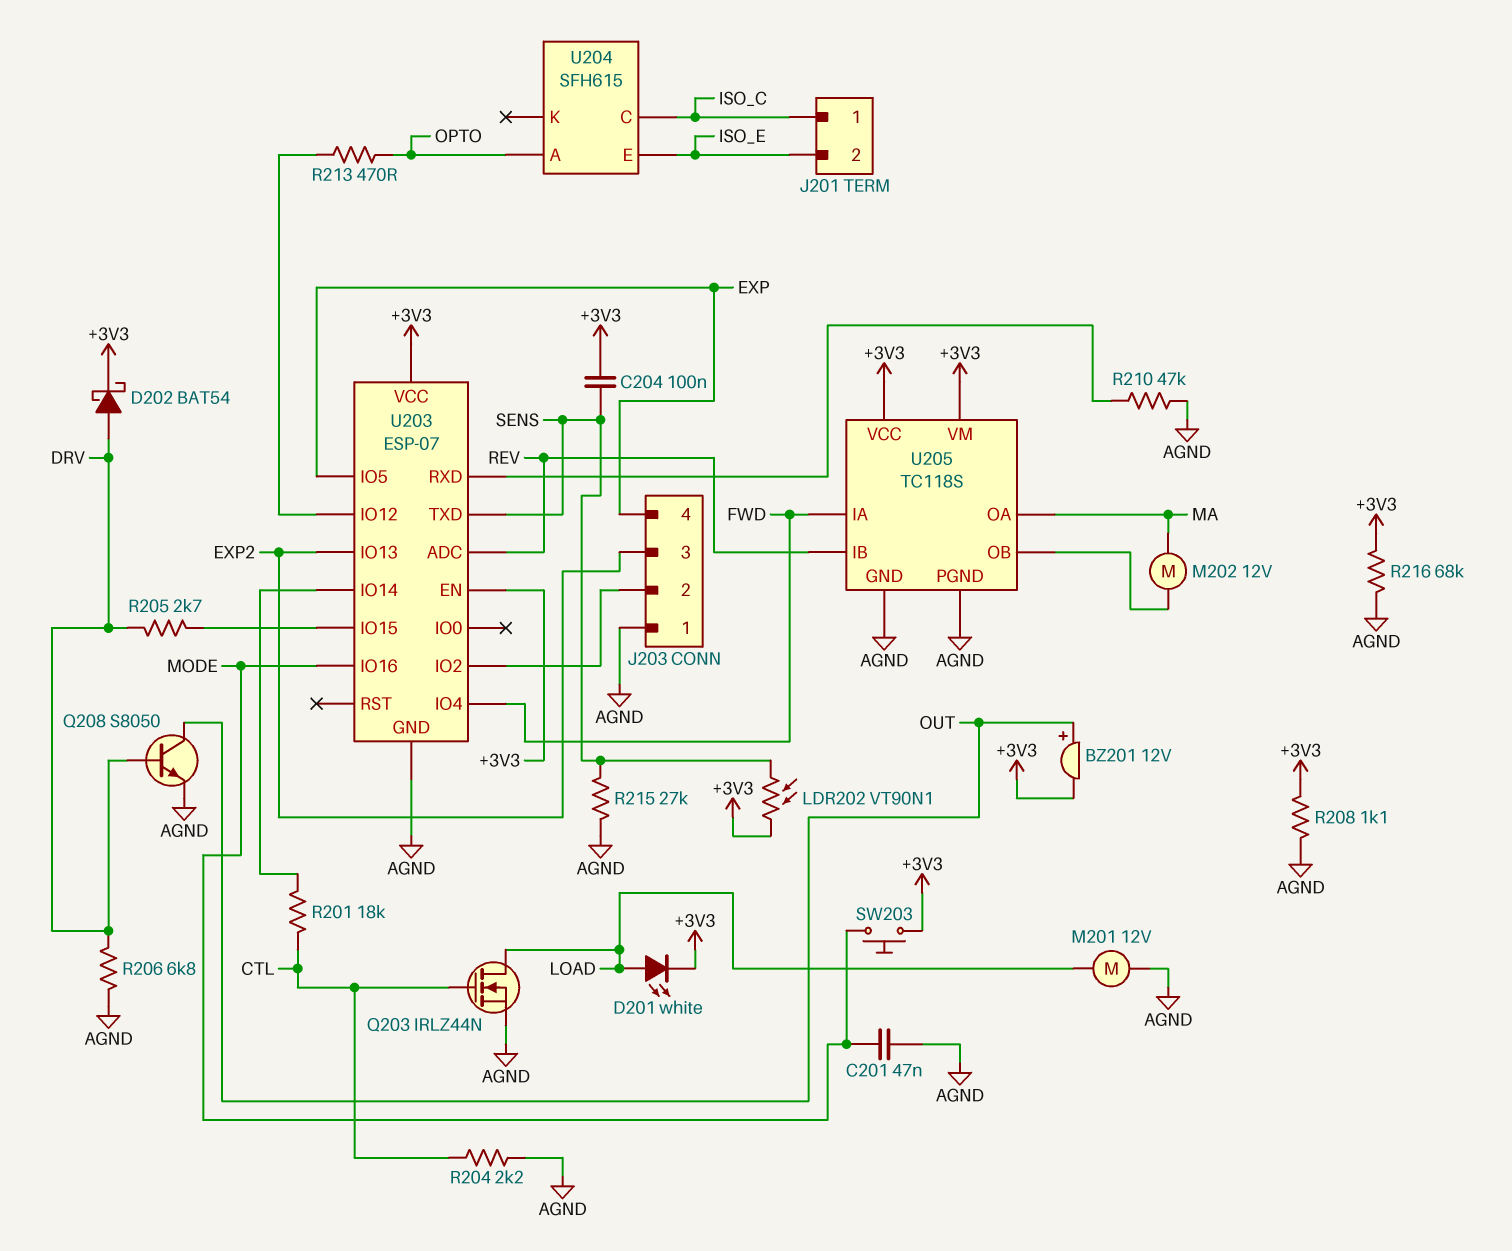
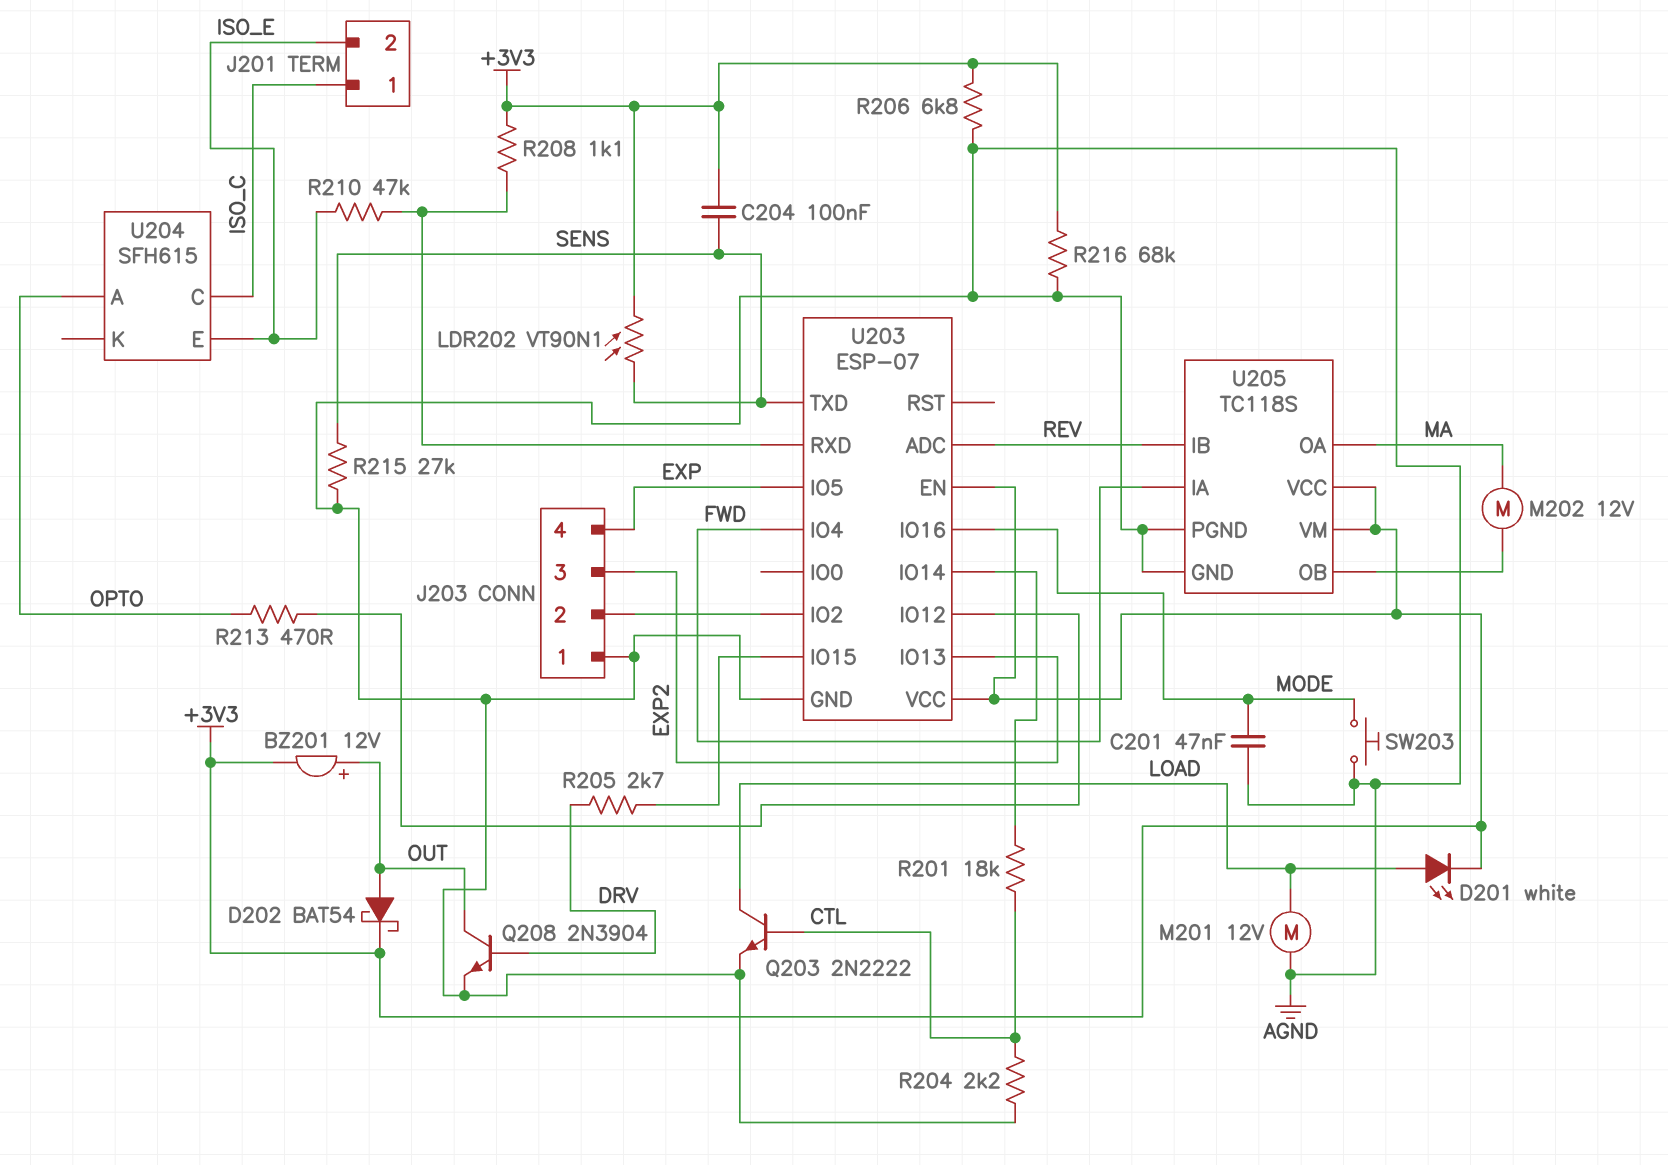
D202: schottky BAT54 (A DRV, K +3V3) -> schottky BAT54 (A OUT, K +3V3)
Q203: NMOS IRLZ44N (G CTL, D LOAD, S AGND) -> NPN 2N2222 (B CTL, C LOAD, E AGND)
Q208: NPN S8050 (B DRV, C OUT, E AGND) -> NPN 2N3904 (B DRV, C OUT, E AGND)
R206: 6.8k (AGND, DRV) -> 6.8k (+3V3, AGND)
R208: 1.1k (+3V3, AGND) -> 1.1k (+3V3, U203/RXD)
R210: 47k (AGND, U203/RXD) -> 47k (ISO_E, U203/RXD)
SW203: button (+3V3, MODE) -> button (AGND, MODE)

